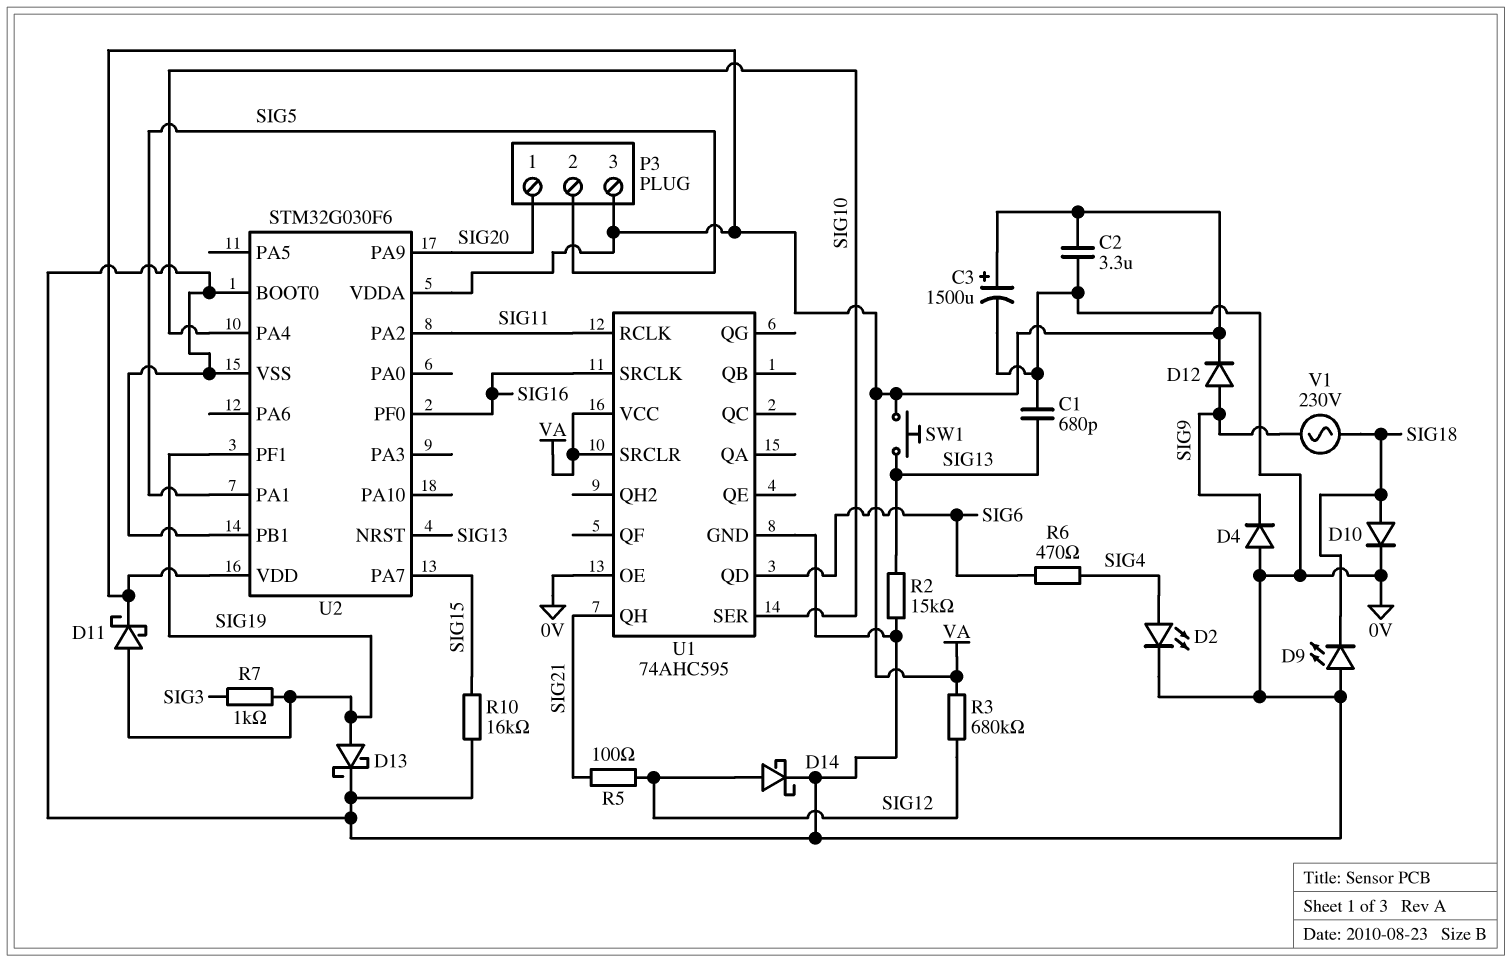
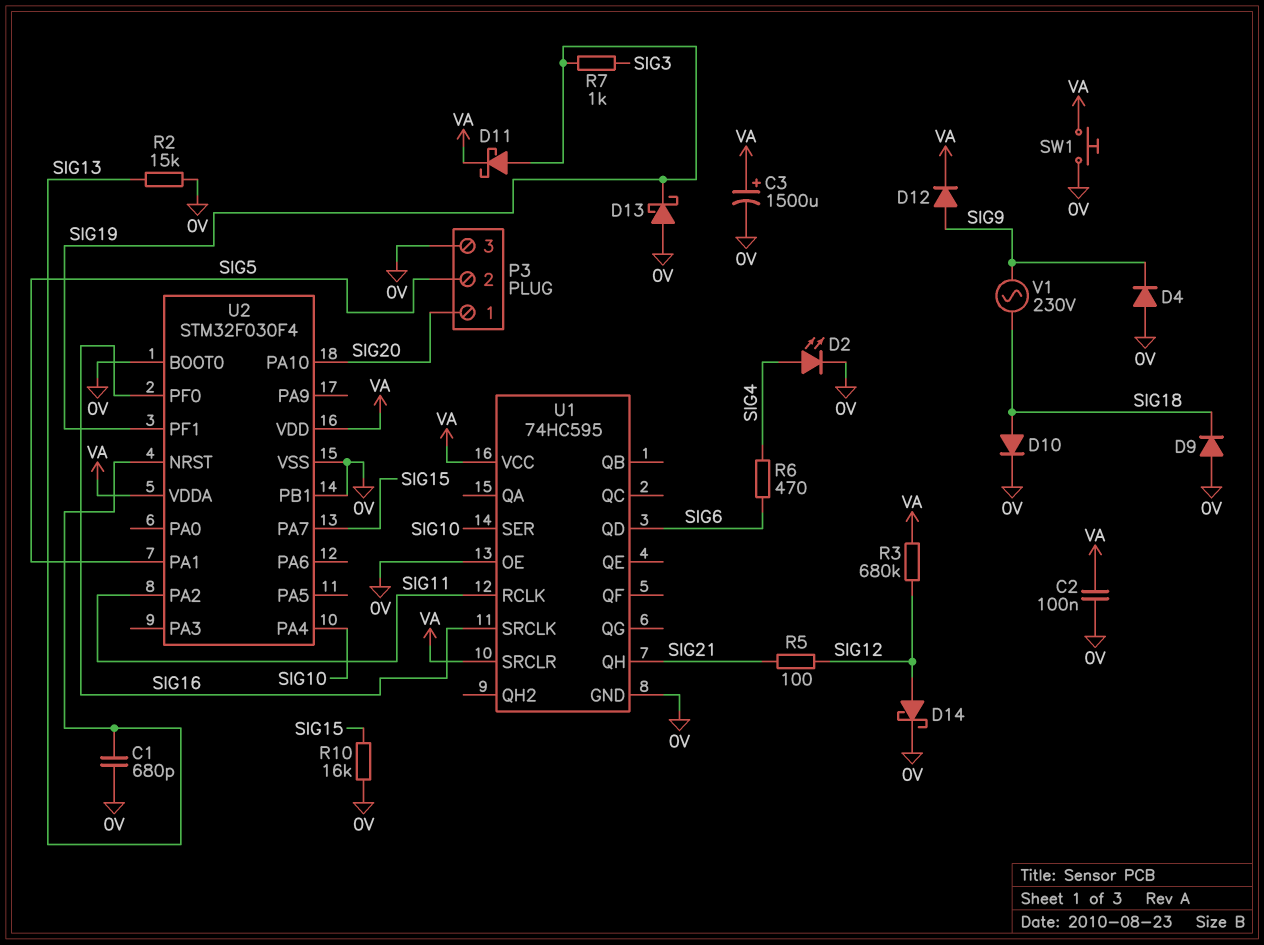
C2: 3.3uF (0V, VA) -> 100nF (0V, VA)
D9: LED (A 0V, K SIG18) -> diode (A 0V, K SIG18)
D13: schottky (A SIG19, K 0V) -> schottky (A 0V, K SIG19)
P3 pin 3: VA -> 0V
SW1: button (SIG13, VA) -> button (0V, VA)
U1: 74AHC595 -> 74HC595
U2: STM32G030F6 -> STM32F030F4
U2 pin PA9: SIG20 -> none
U2 pin PA10: none -> SIG20

